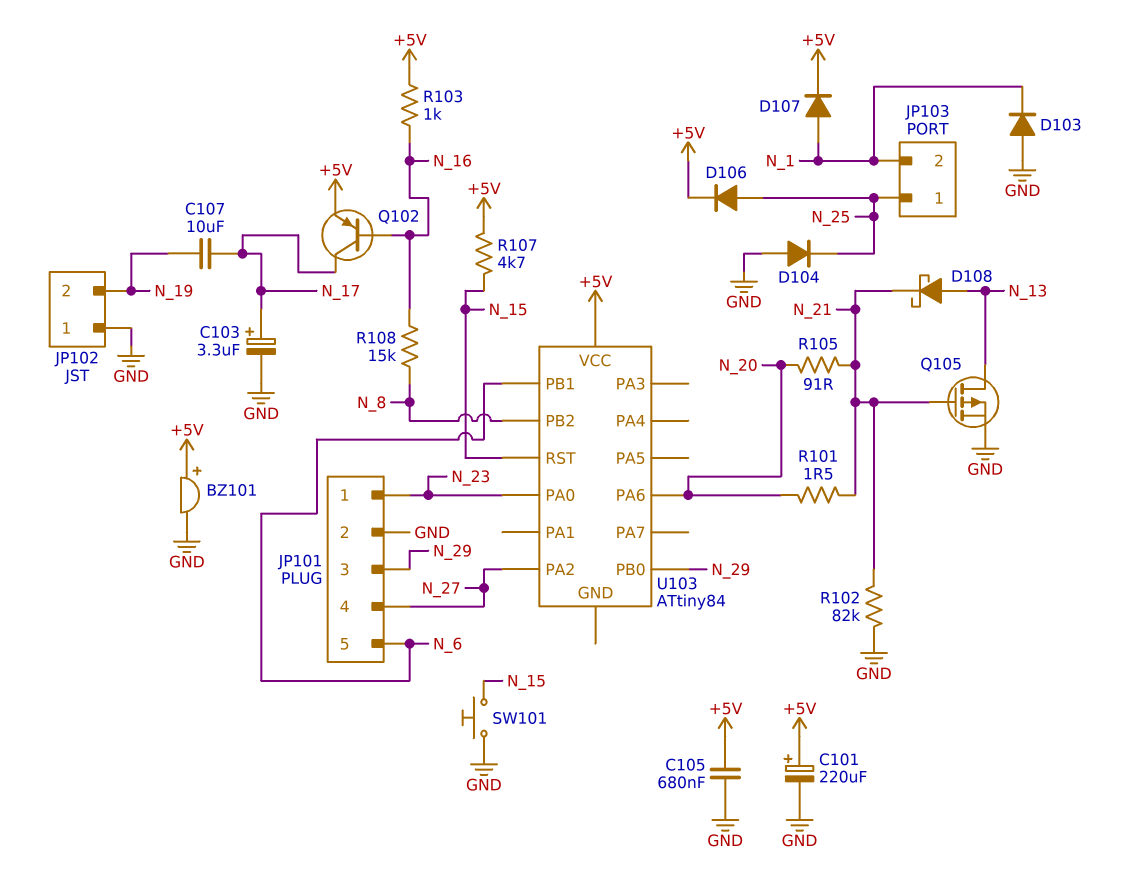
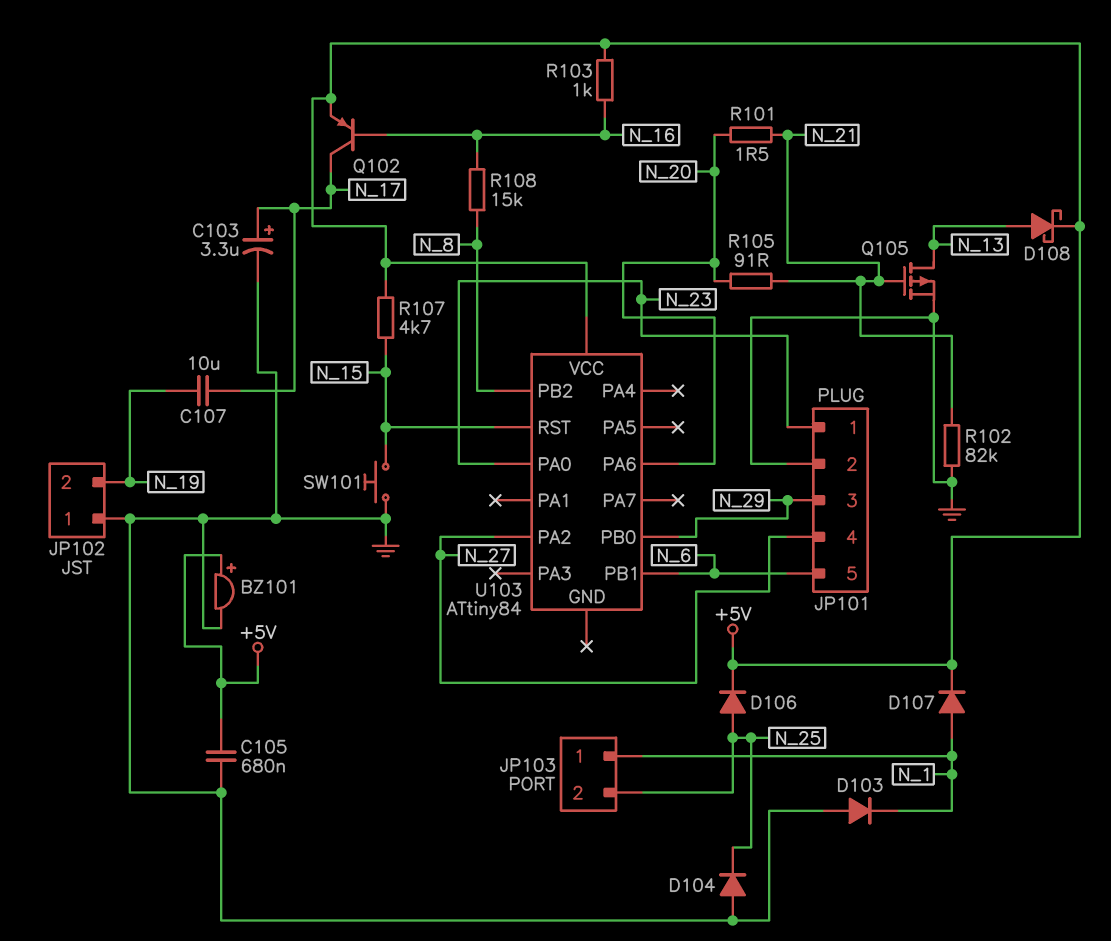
C101: 220uF (plus +5V, minus GND) -> none
D108: schottky (A N_13, K N_21) -> schottky (A N_13, K +5V)
JP103 pin 1: N_25 -> N_1
JP103 pin 2: N_1 -> N_25

